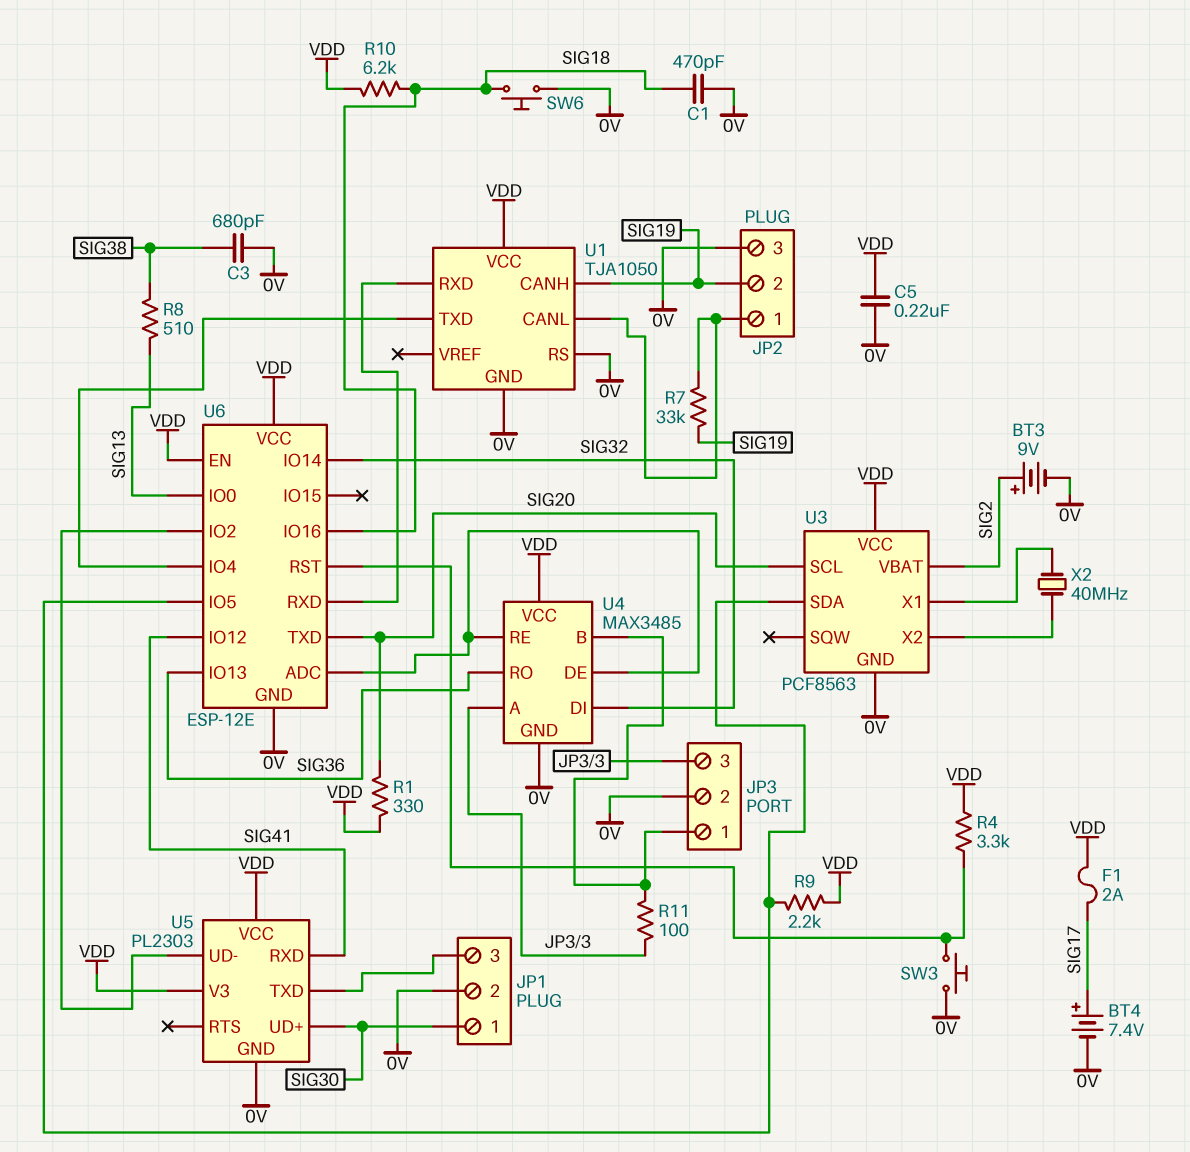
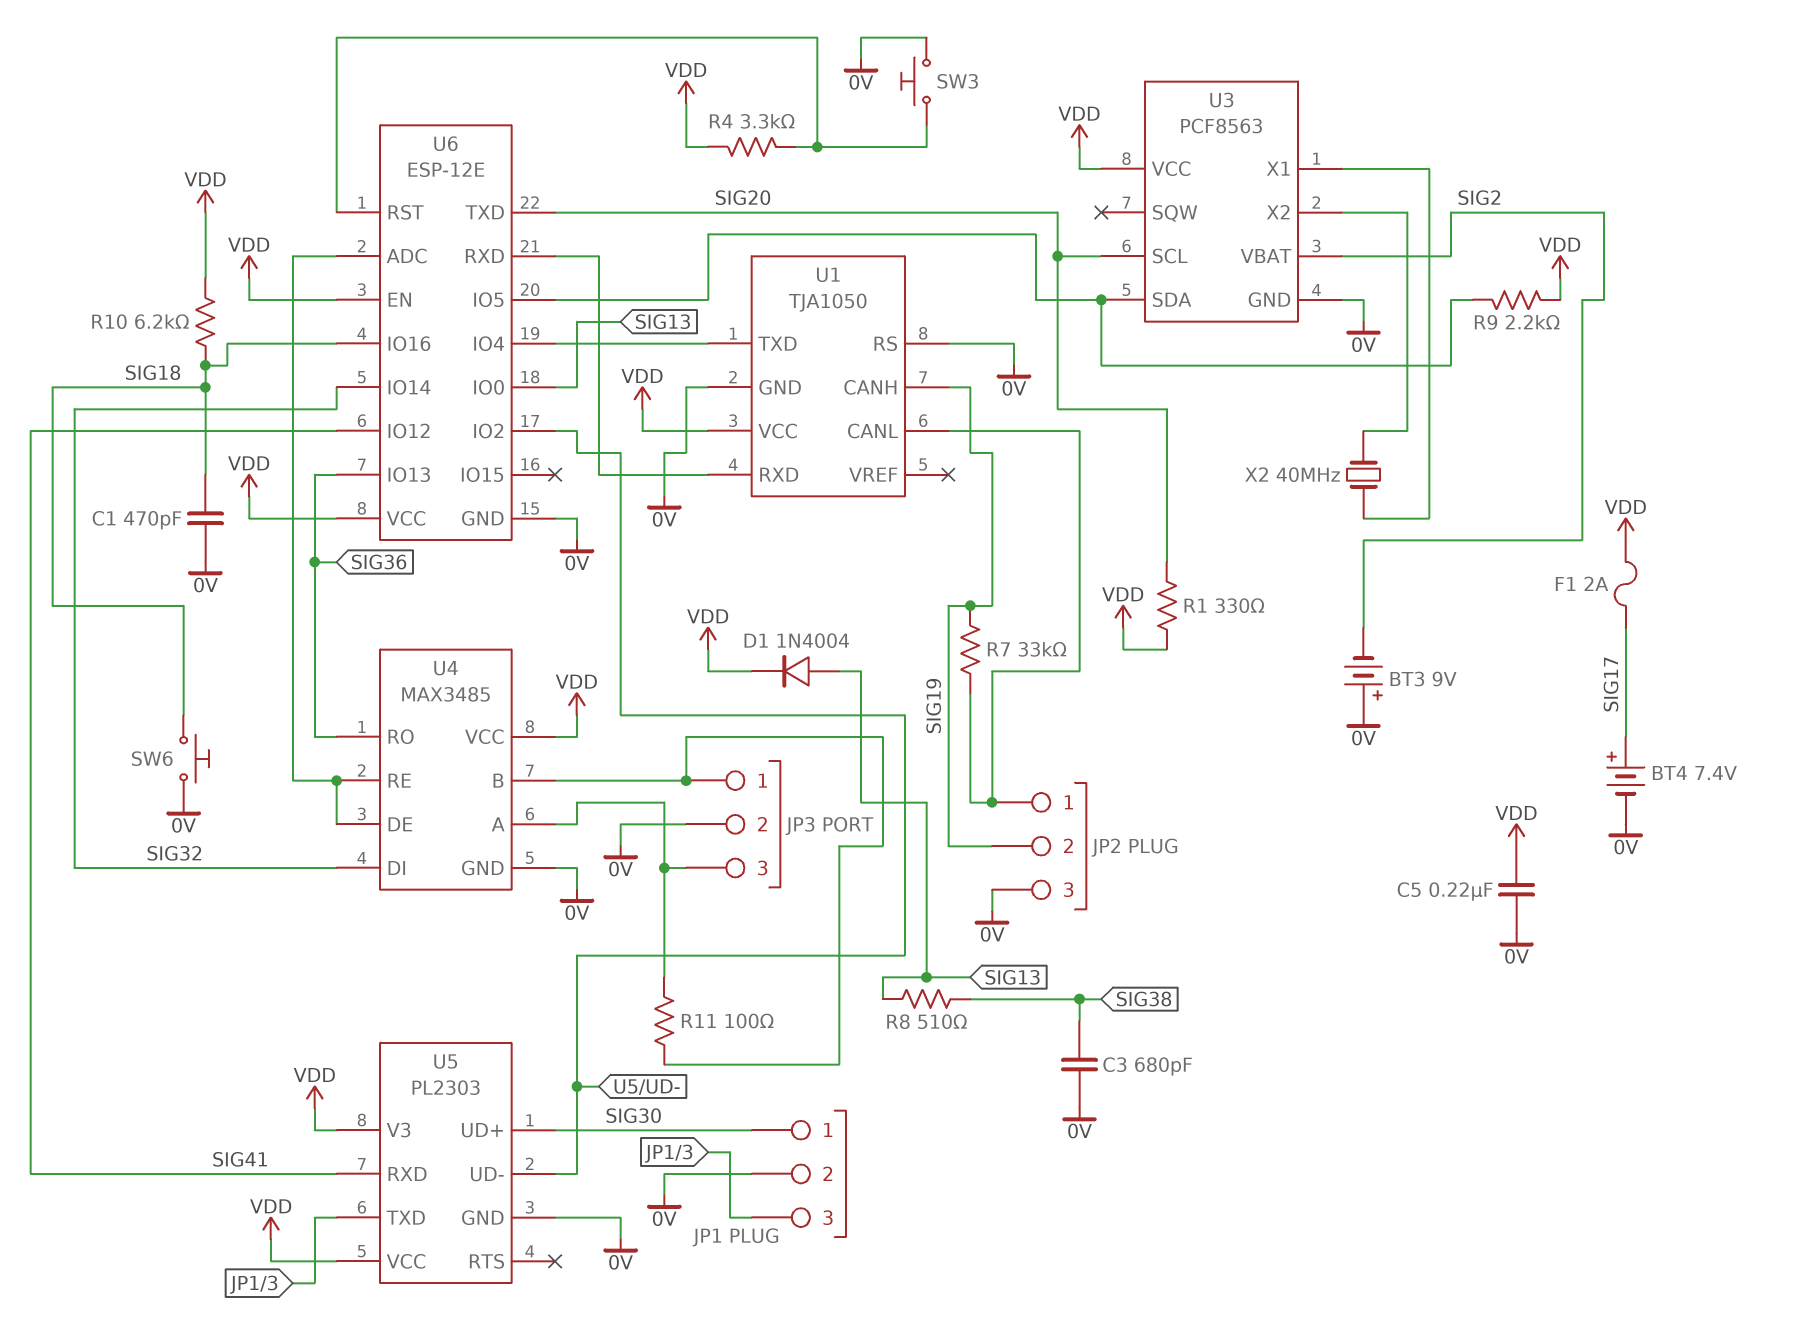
BT3: 9V (plus SIG2, minus 0V) -> 9V (plus 0V, minus SIG2)
D1: none -> diode 1N4004 (A SIG13, K VDD)

